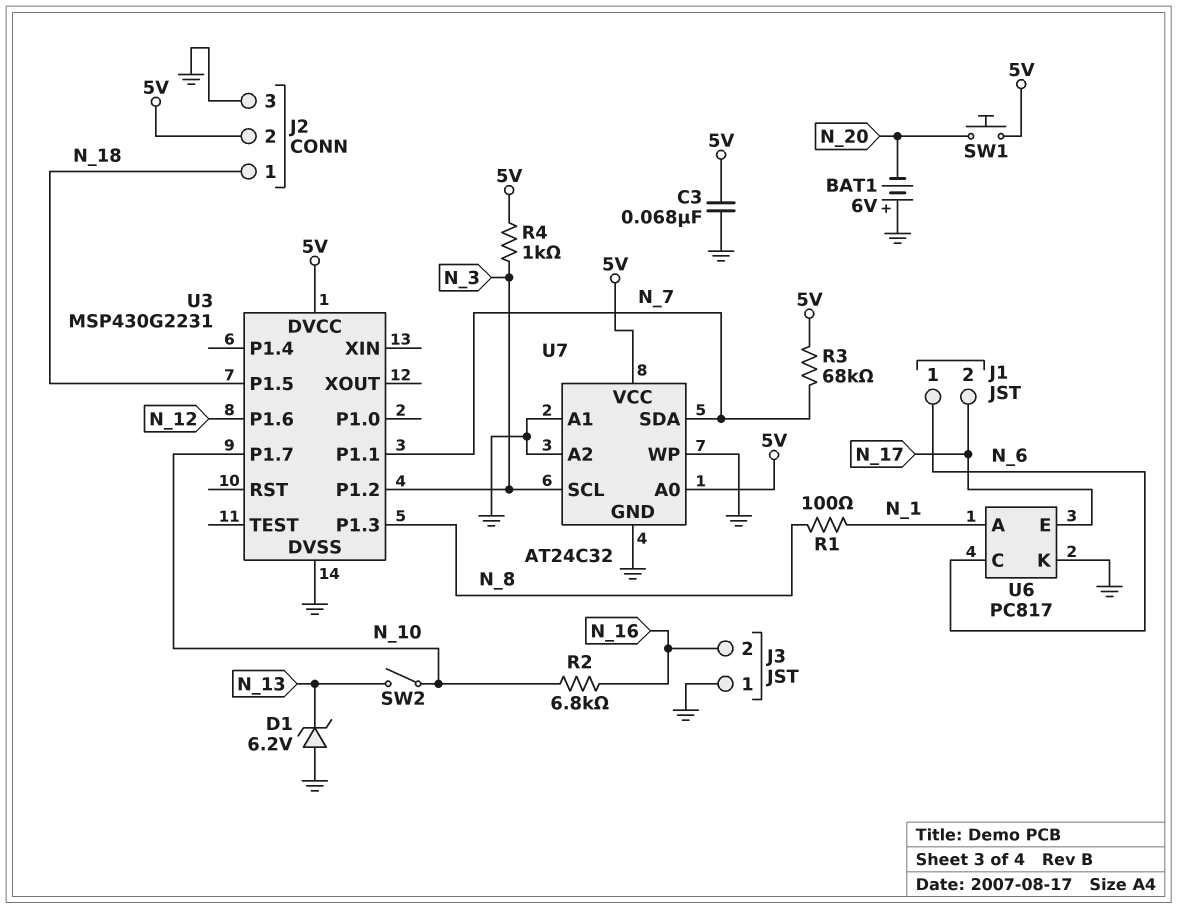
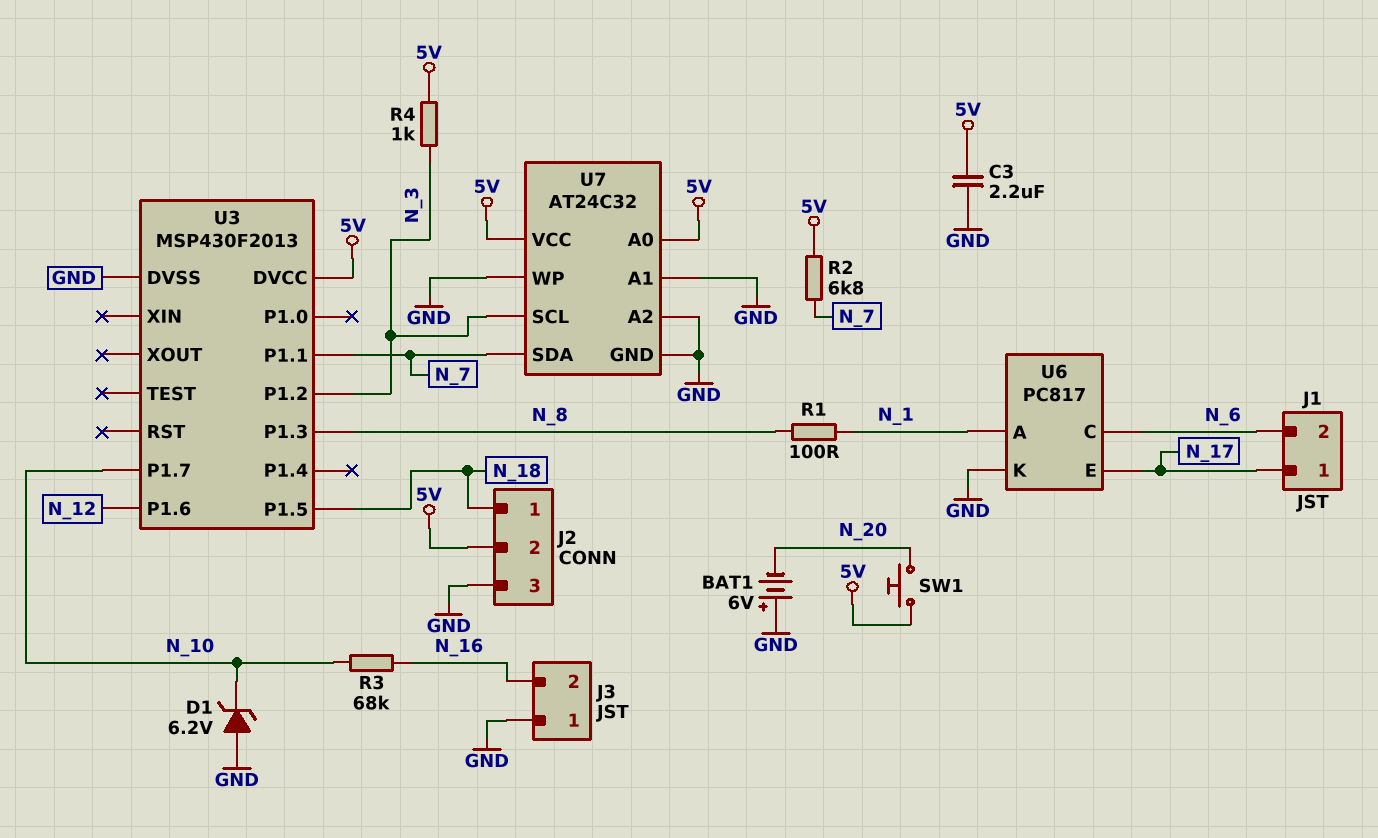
C3: 68nF (5V, GND) -> 2.2uF (5V, GND)
D1: zener 6.2V (A GND, K N_13) -> zener 6.2V (A GND, K N_10)
J1 pin 1: N_6 -> N_17
J1 pin 2: N_17 -> N_6
R2: 6.8k (N_10, N_16) -> 6.8k (5V, N_7)
R3: 68k (5V, N_7) -> 68k (N_10, N_16)
SW2: switch (N_10, N_13) -> none
U3: MSP430G2231 -> MSP430F2013

